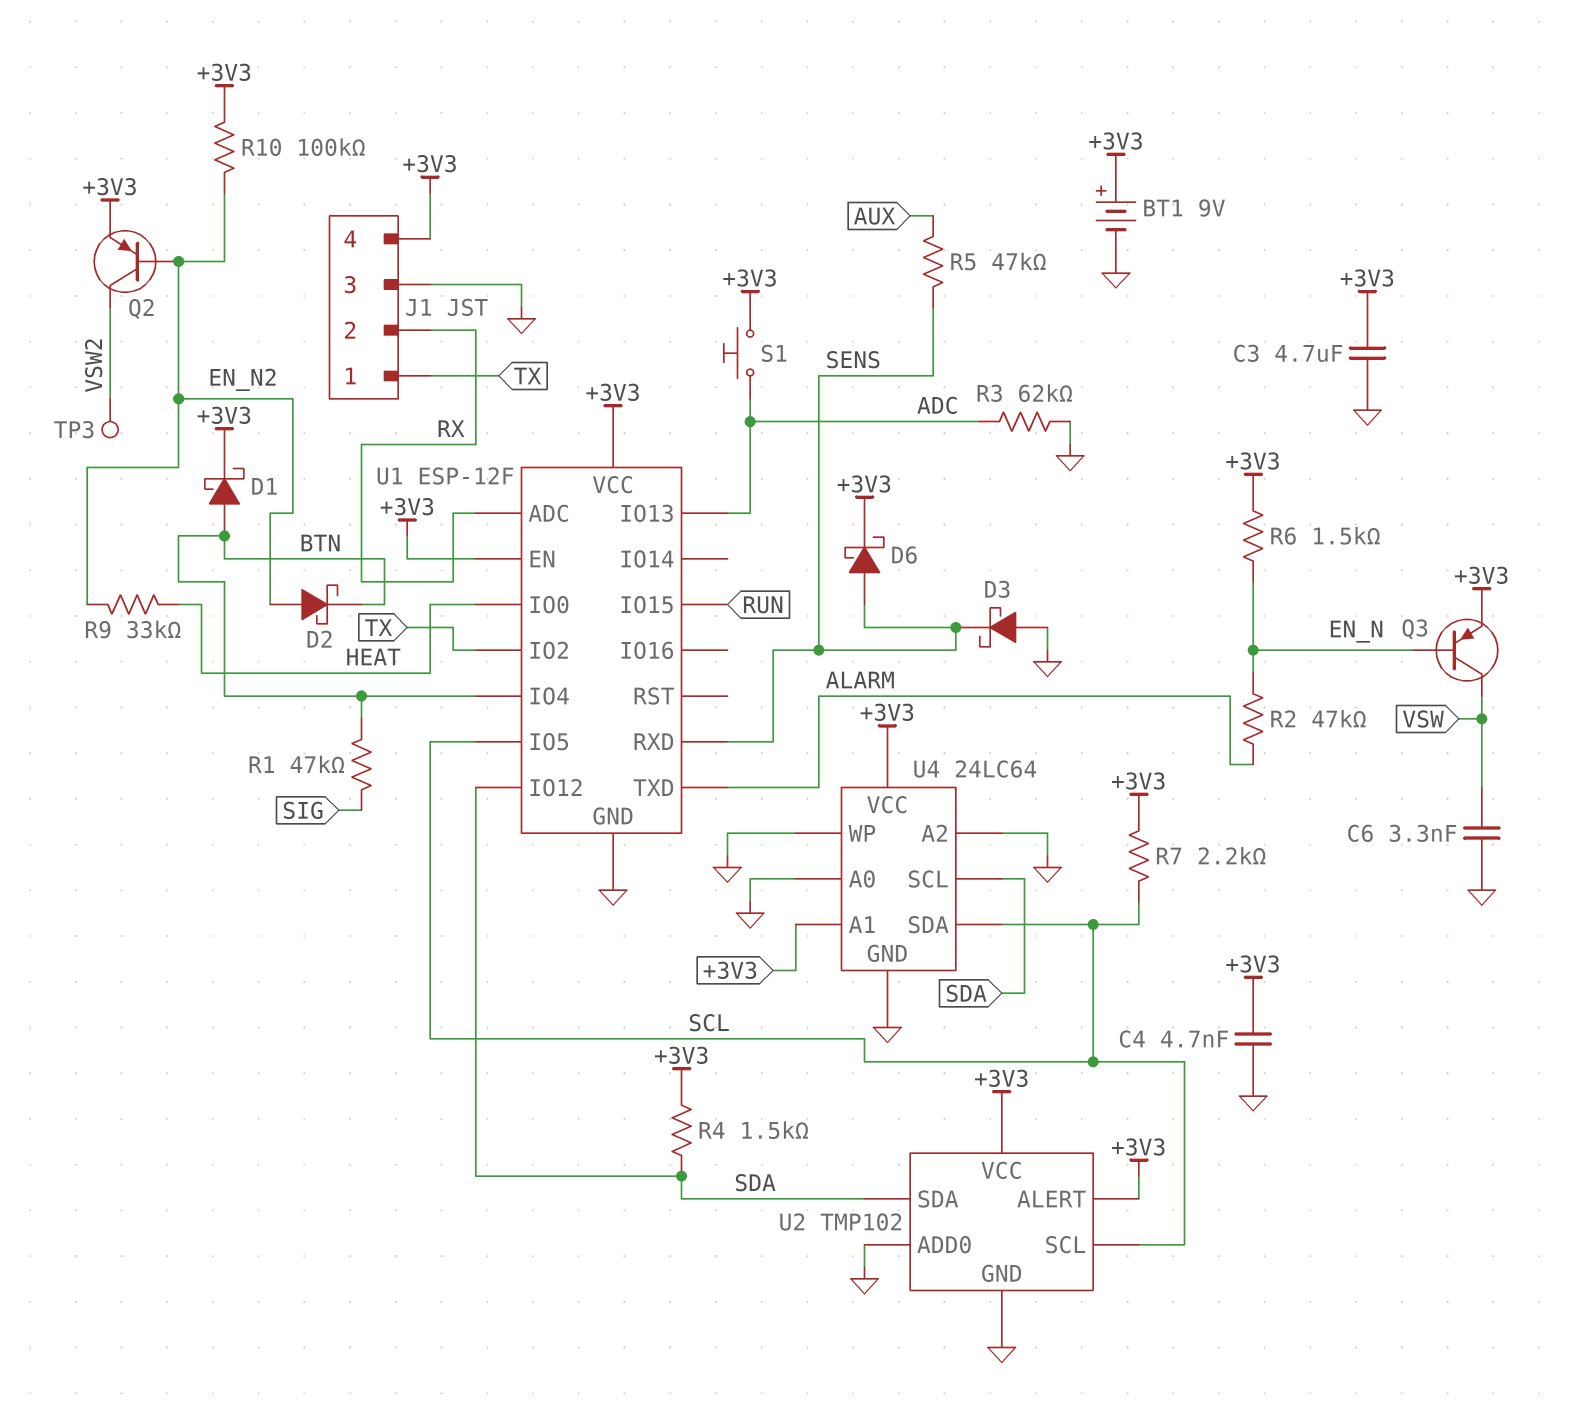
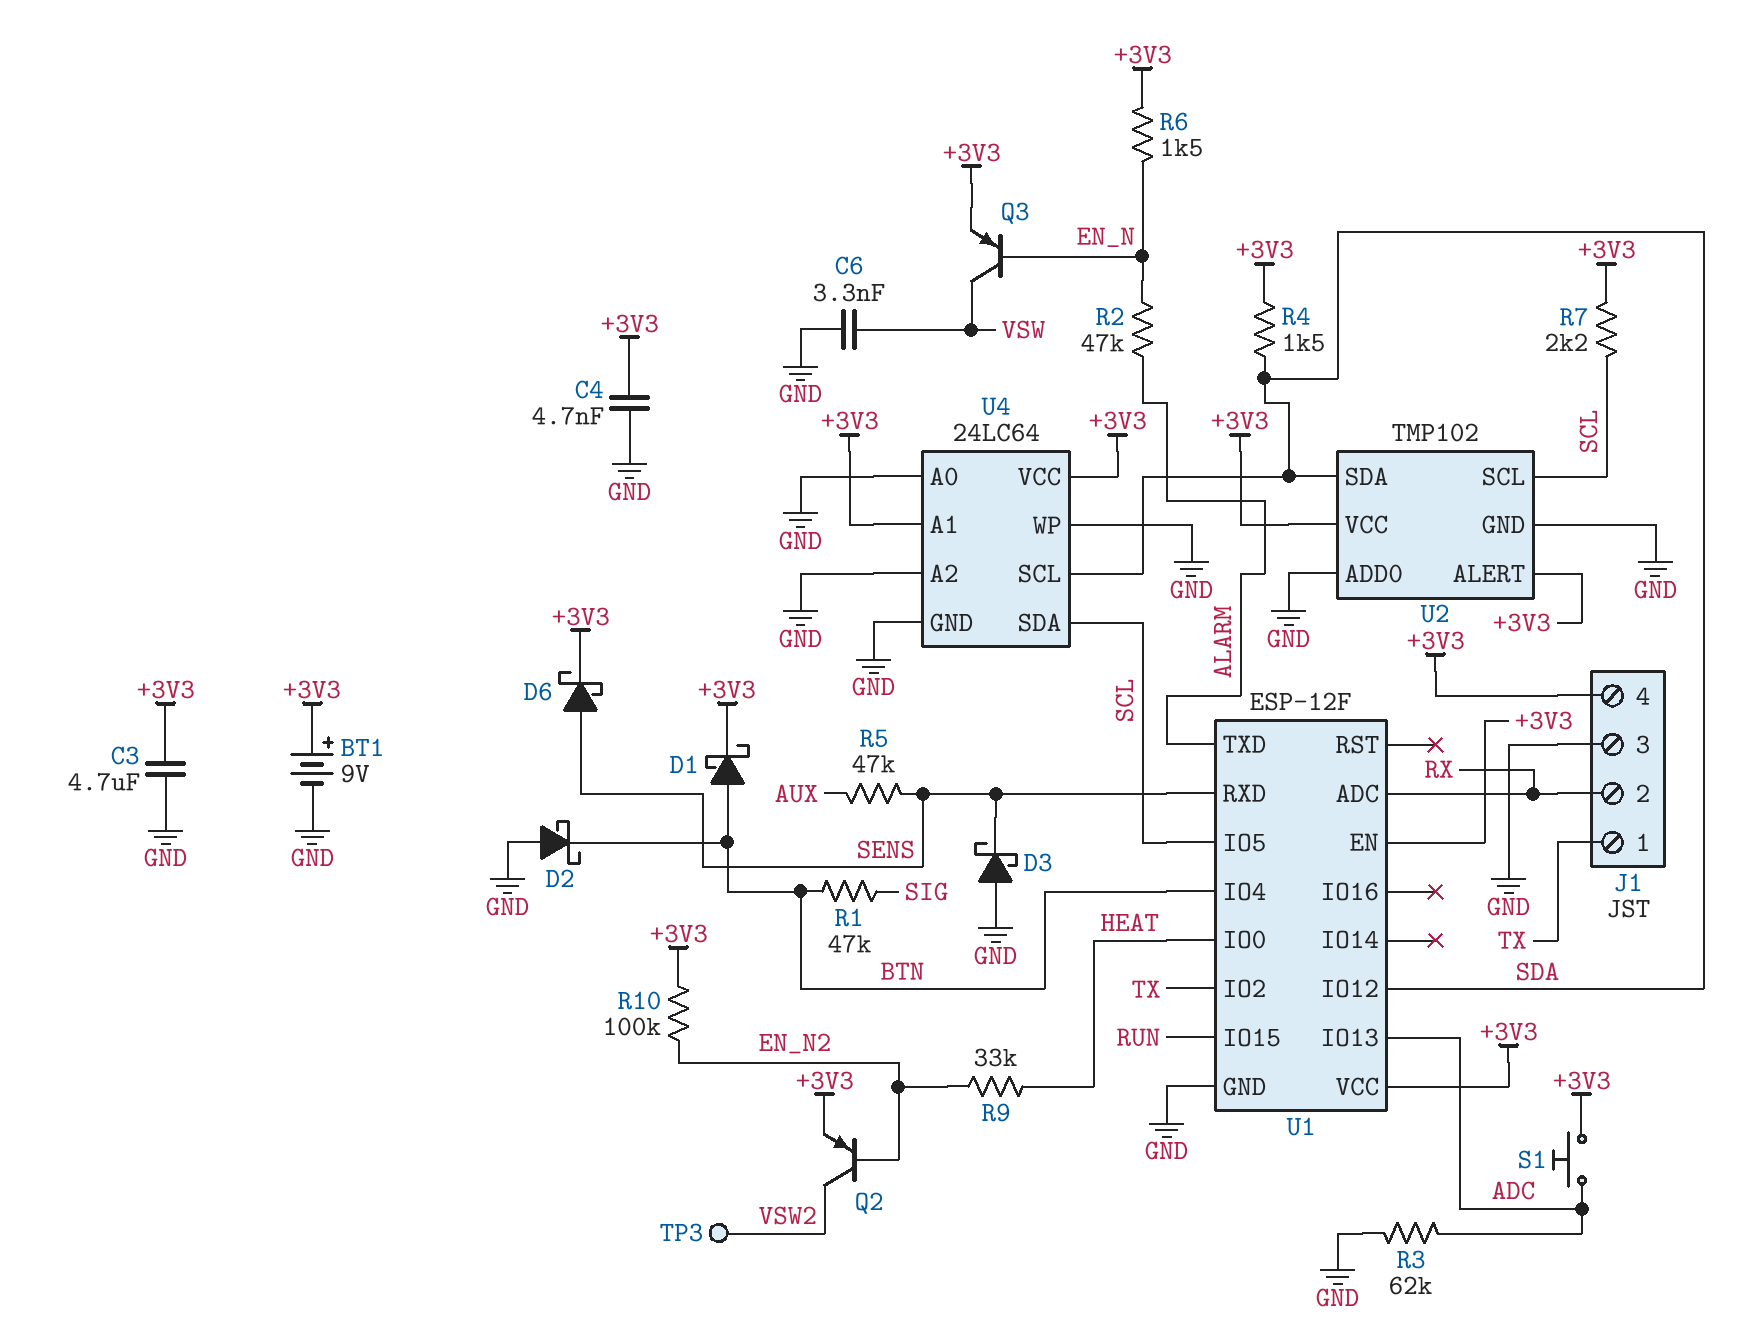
D2: schottky (A EN_N2, K BTN) -> schottky (A GND, K BTN)

